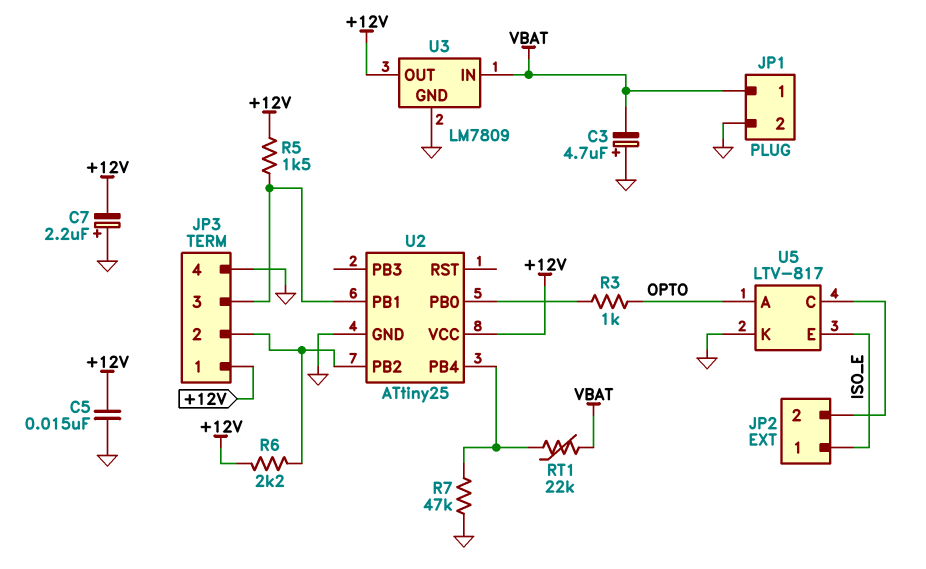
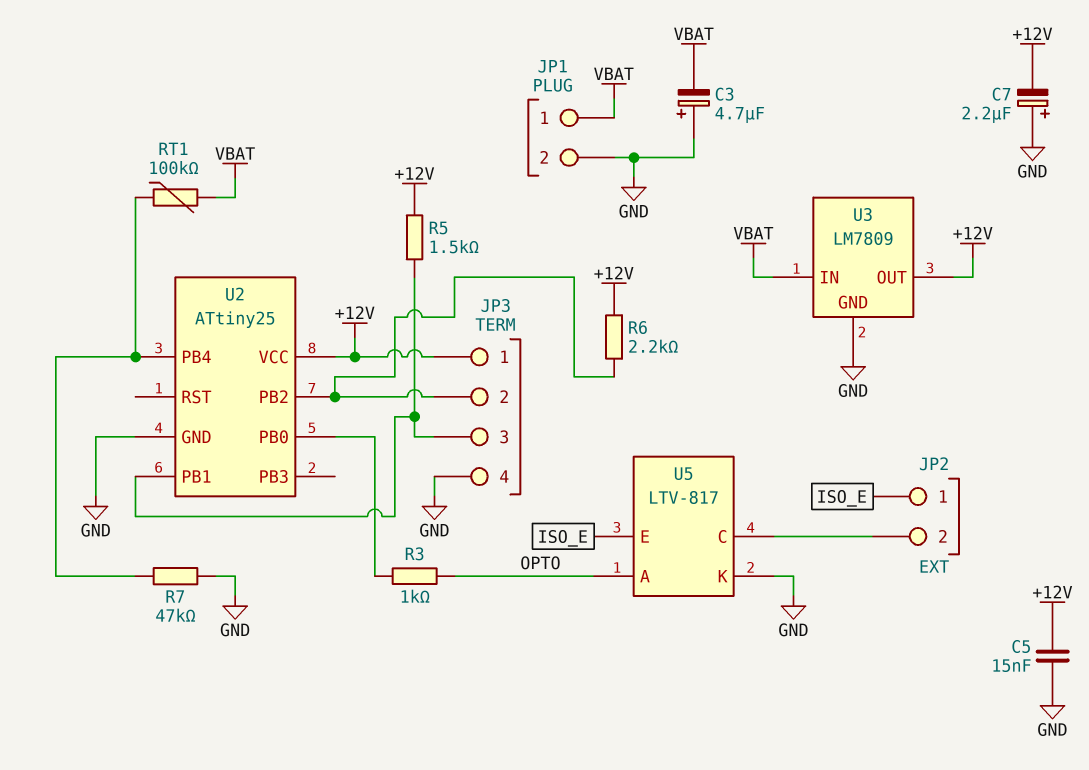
RT1: 22k (U2/PB4, VBAT) -> 100k (U2/PB4, VBAT)

